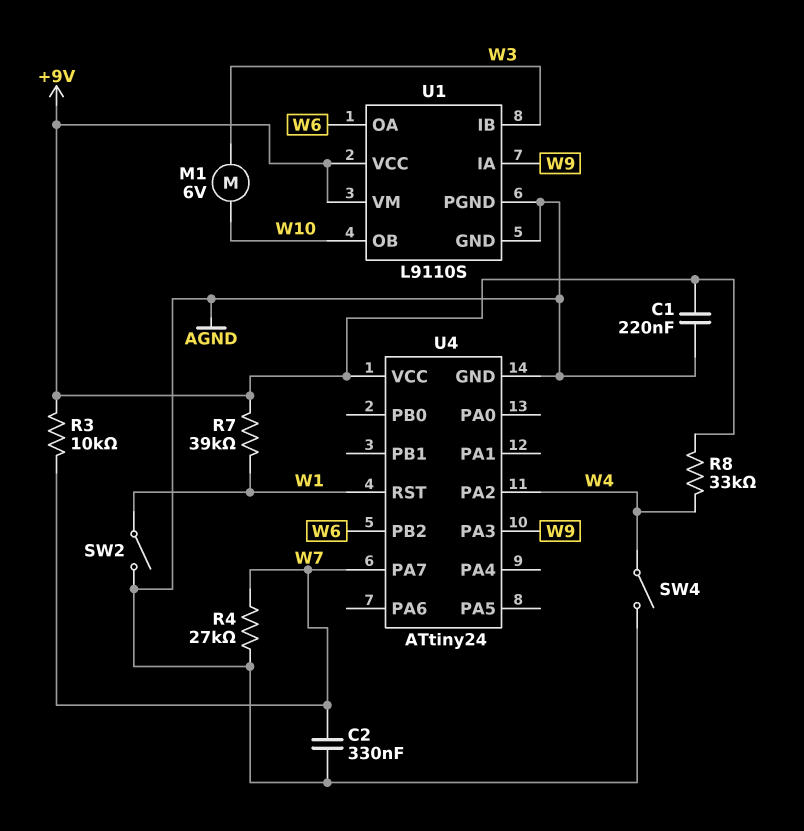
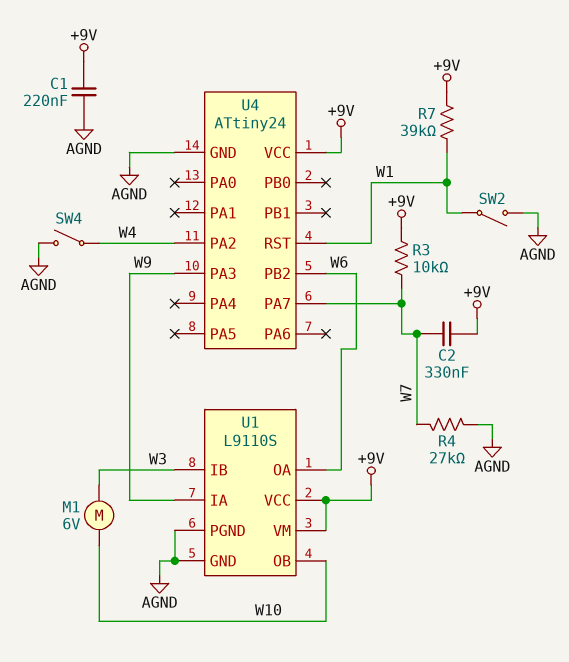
C2: 330nF (AGND, W7) -> 330nF (+9V, W7)
R8: 33k (+9V, W4) -> none

